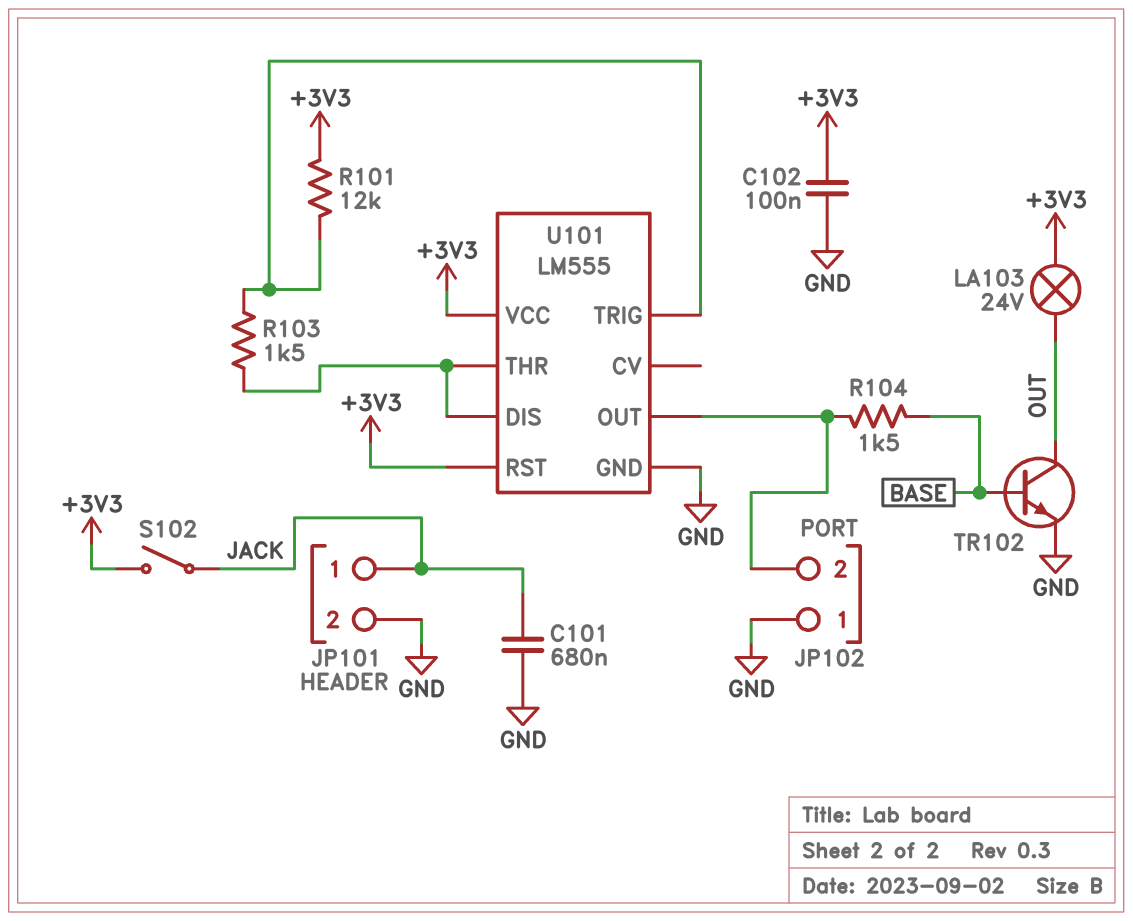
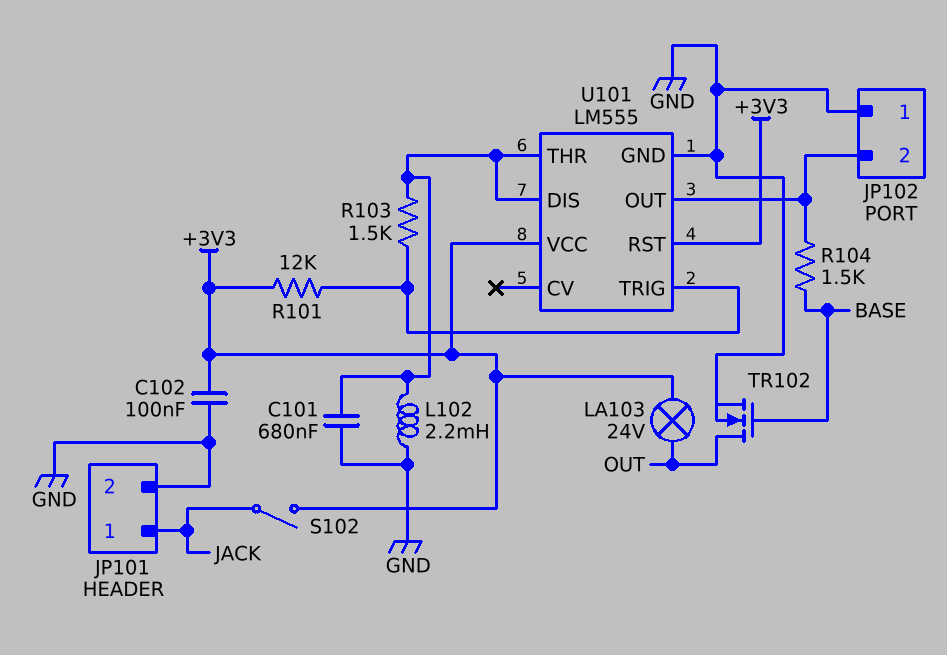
C101: 680nF (GND, JACK) -> 680nF (GND, U101/DIS)
L102: none -> 2.2mH (GND, U101/DIS)
TR102: NPN (B BASE, C OUT, E GND) -> NMOS (G BASE, D OUT, S GND)

